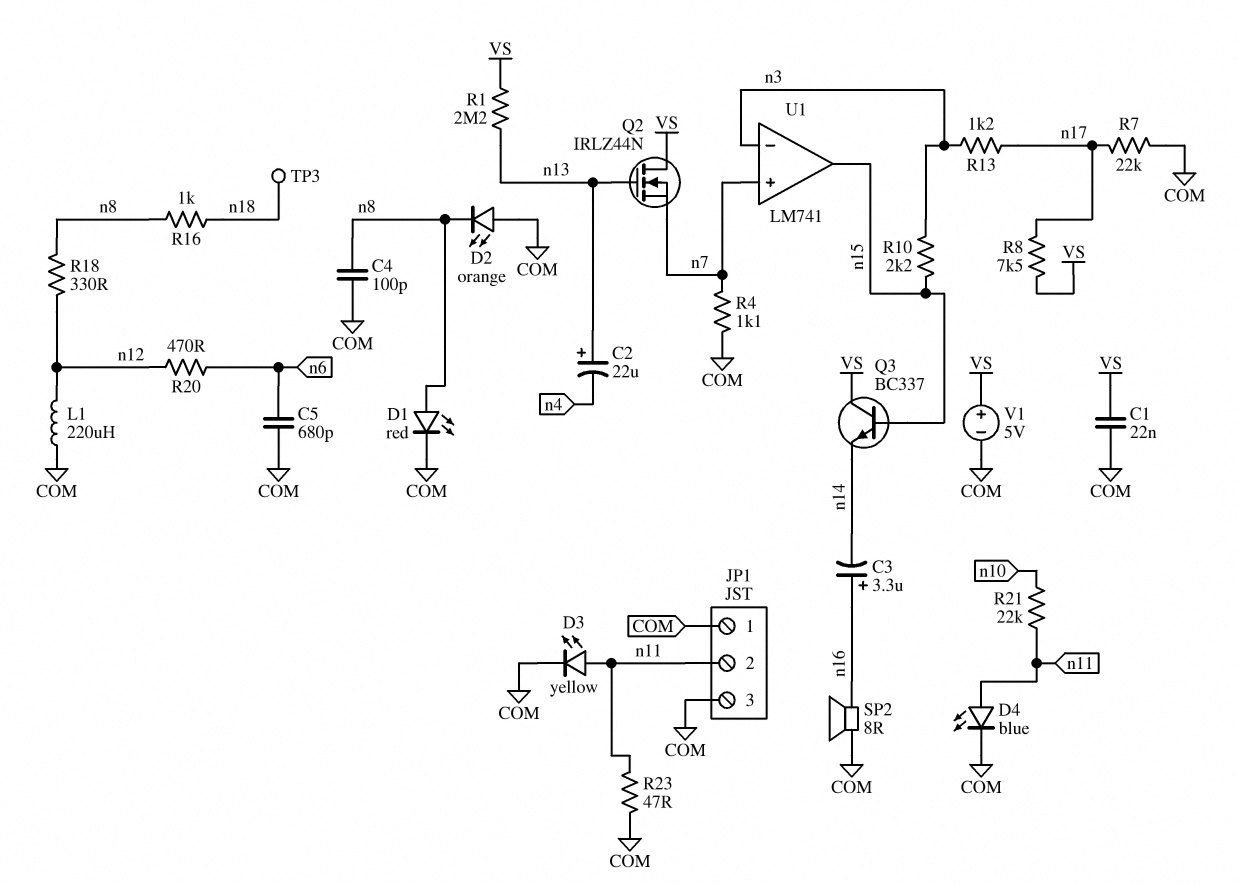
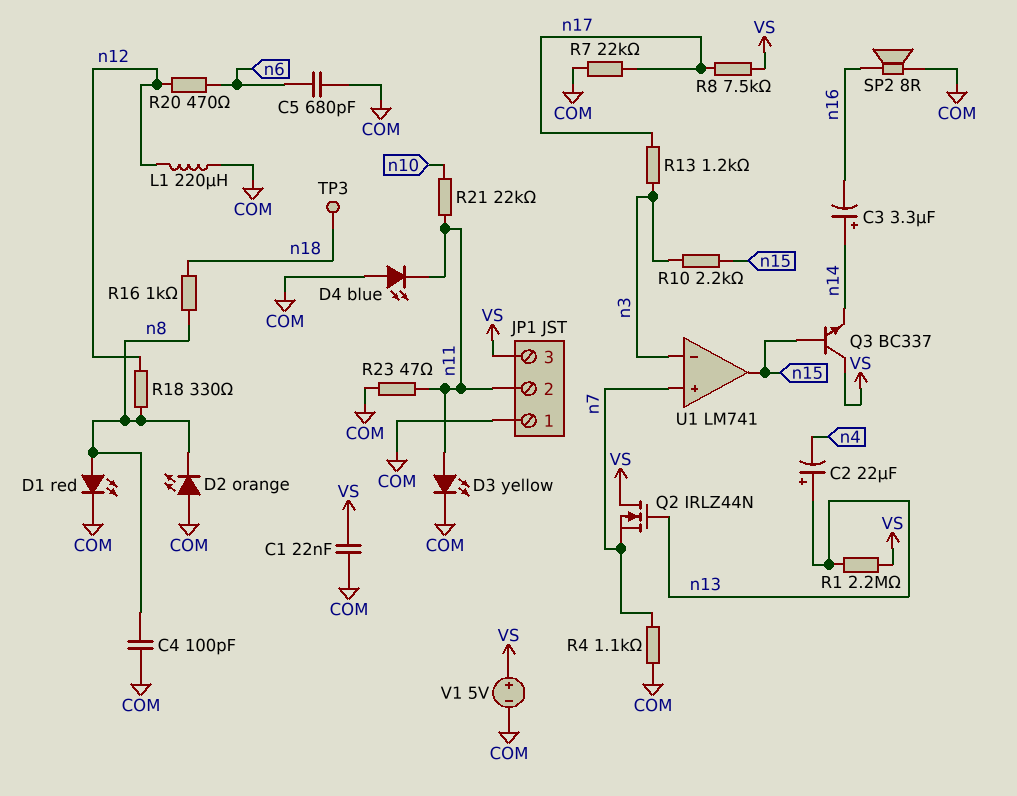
C3: 3.3uF (plus n16, minus n14) -> 3.3uF (plus n14, minus n16)
D4: LED blue (A n11, K COM) -> LED blue (A COM, K n11)
JP1 pin 3: COM -> VS

